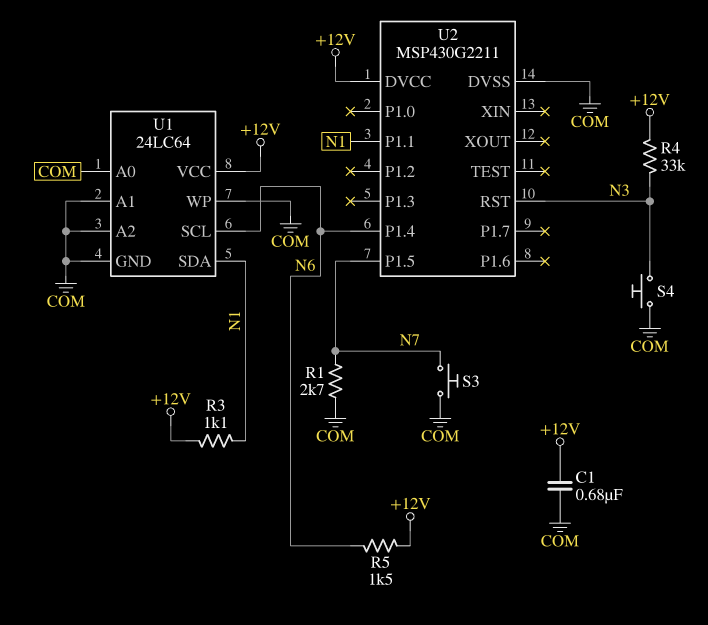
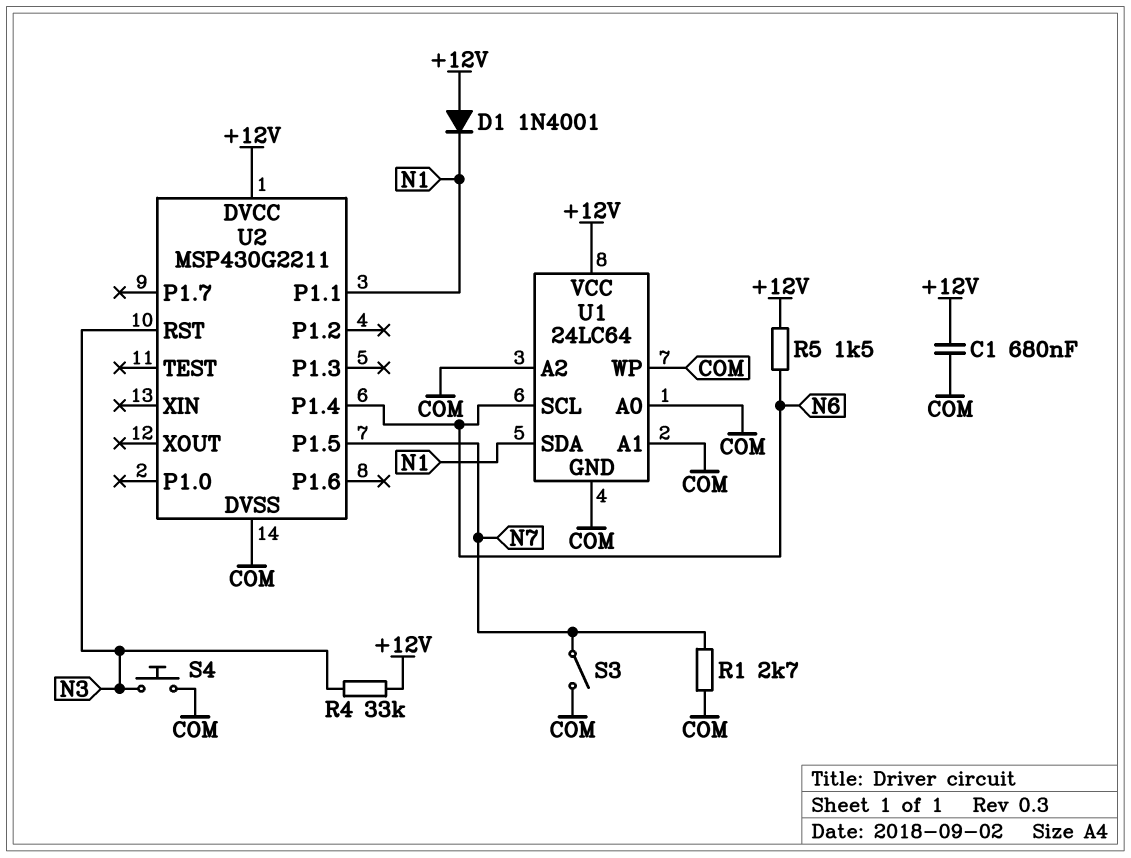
D1: none -> diode 1N4001 (A +12V, K N1)
R3: 1.1k (+12V, N1) -> none
S3: button (COM, N7) -> switch (COM, N7)

